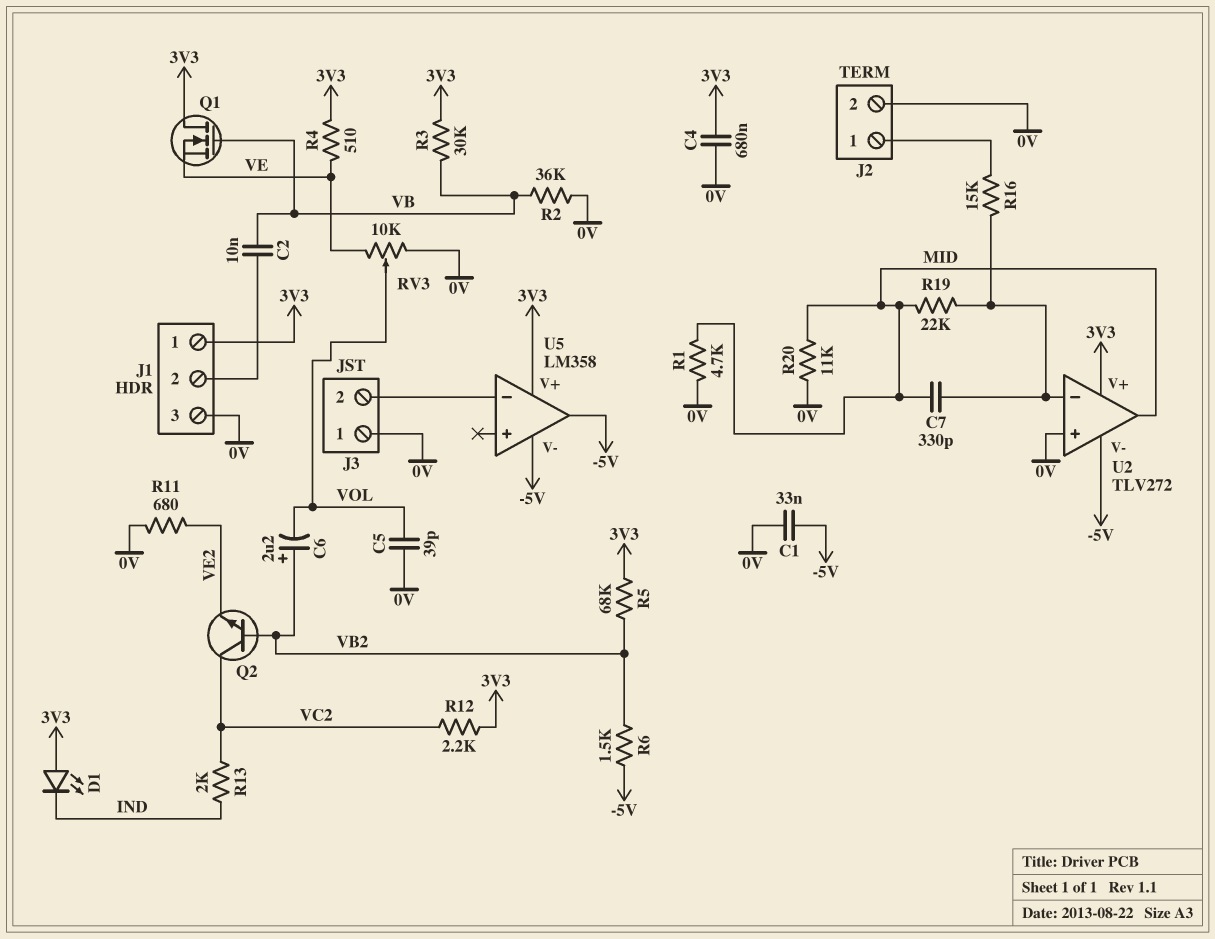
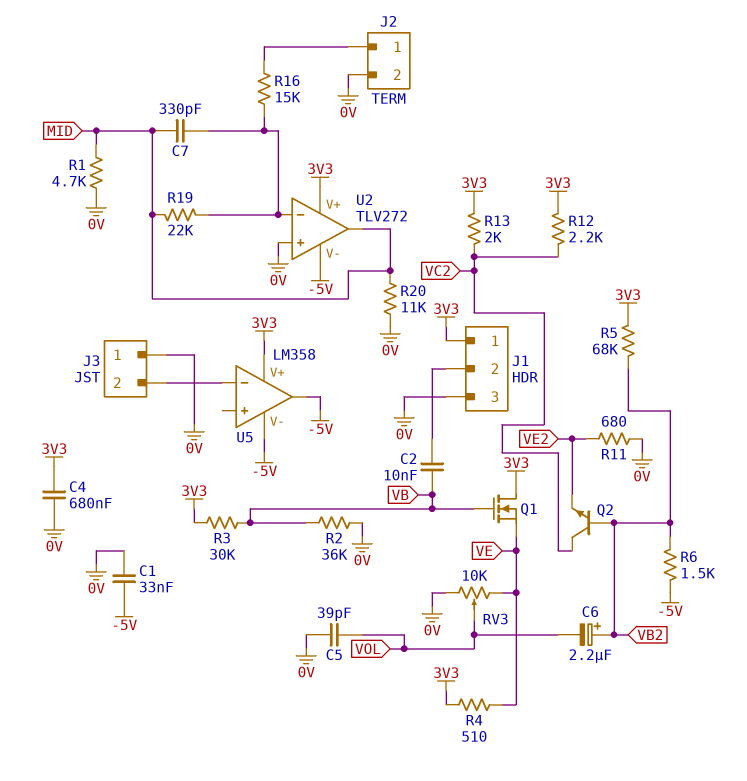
D1: LED (A 3V3, K IND) -> none
R13: 2k (IND, VC2) -> 2k (3V3, VC2)

